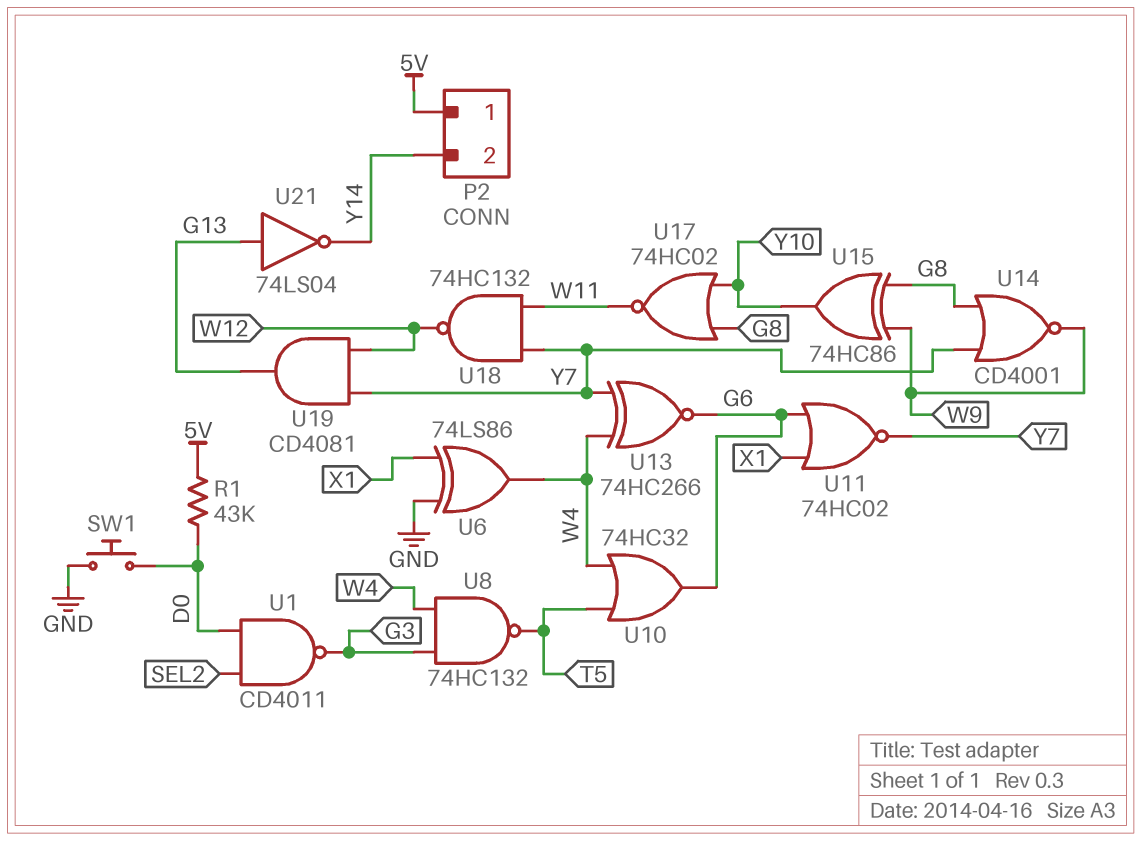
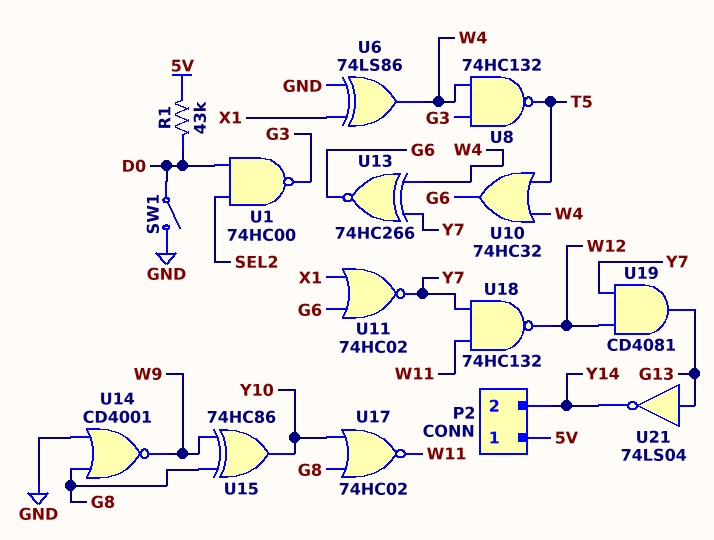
SW1: button (D0, GND) -> switch (D0, GND)
U1: NAND CD4011 (in D0, in SEL2, out G3) -> NAND 74HC00 (in D0, in SEL2, out G3)
U14: NOR CD4001 (in G8, in Y7, out W9) -> NOR CD4001 (in G8, in GND, out W9)

